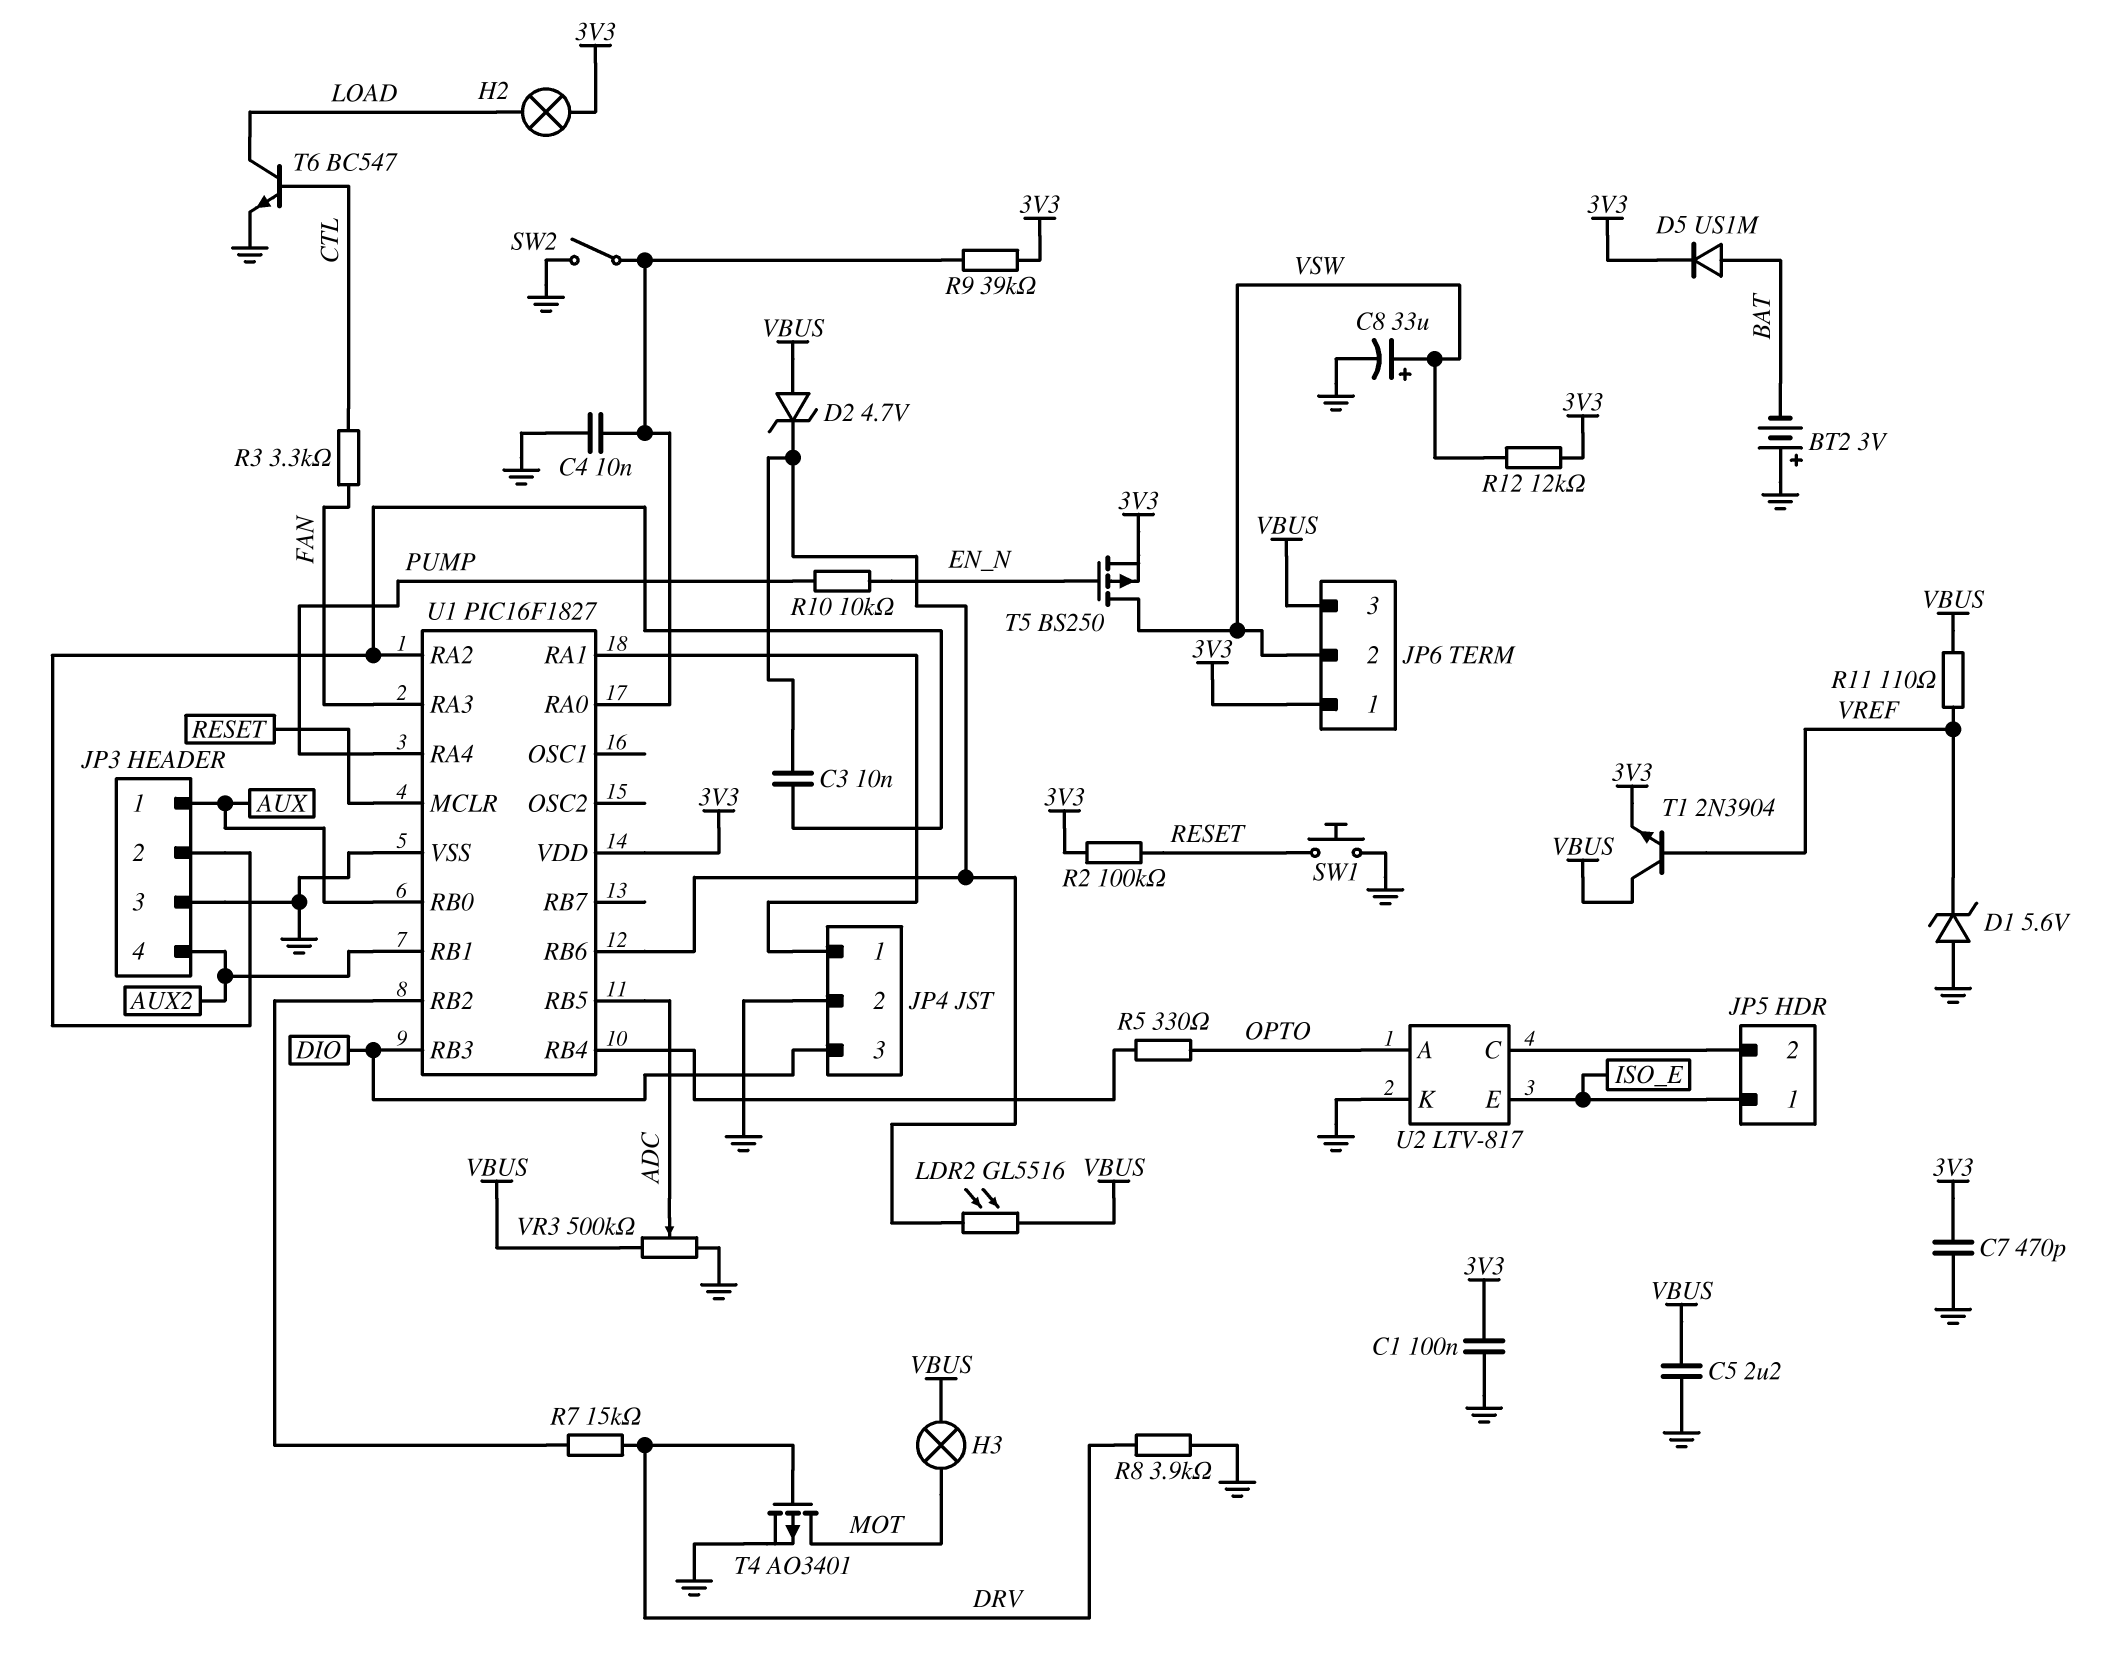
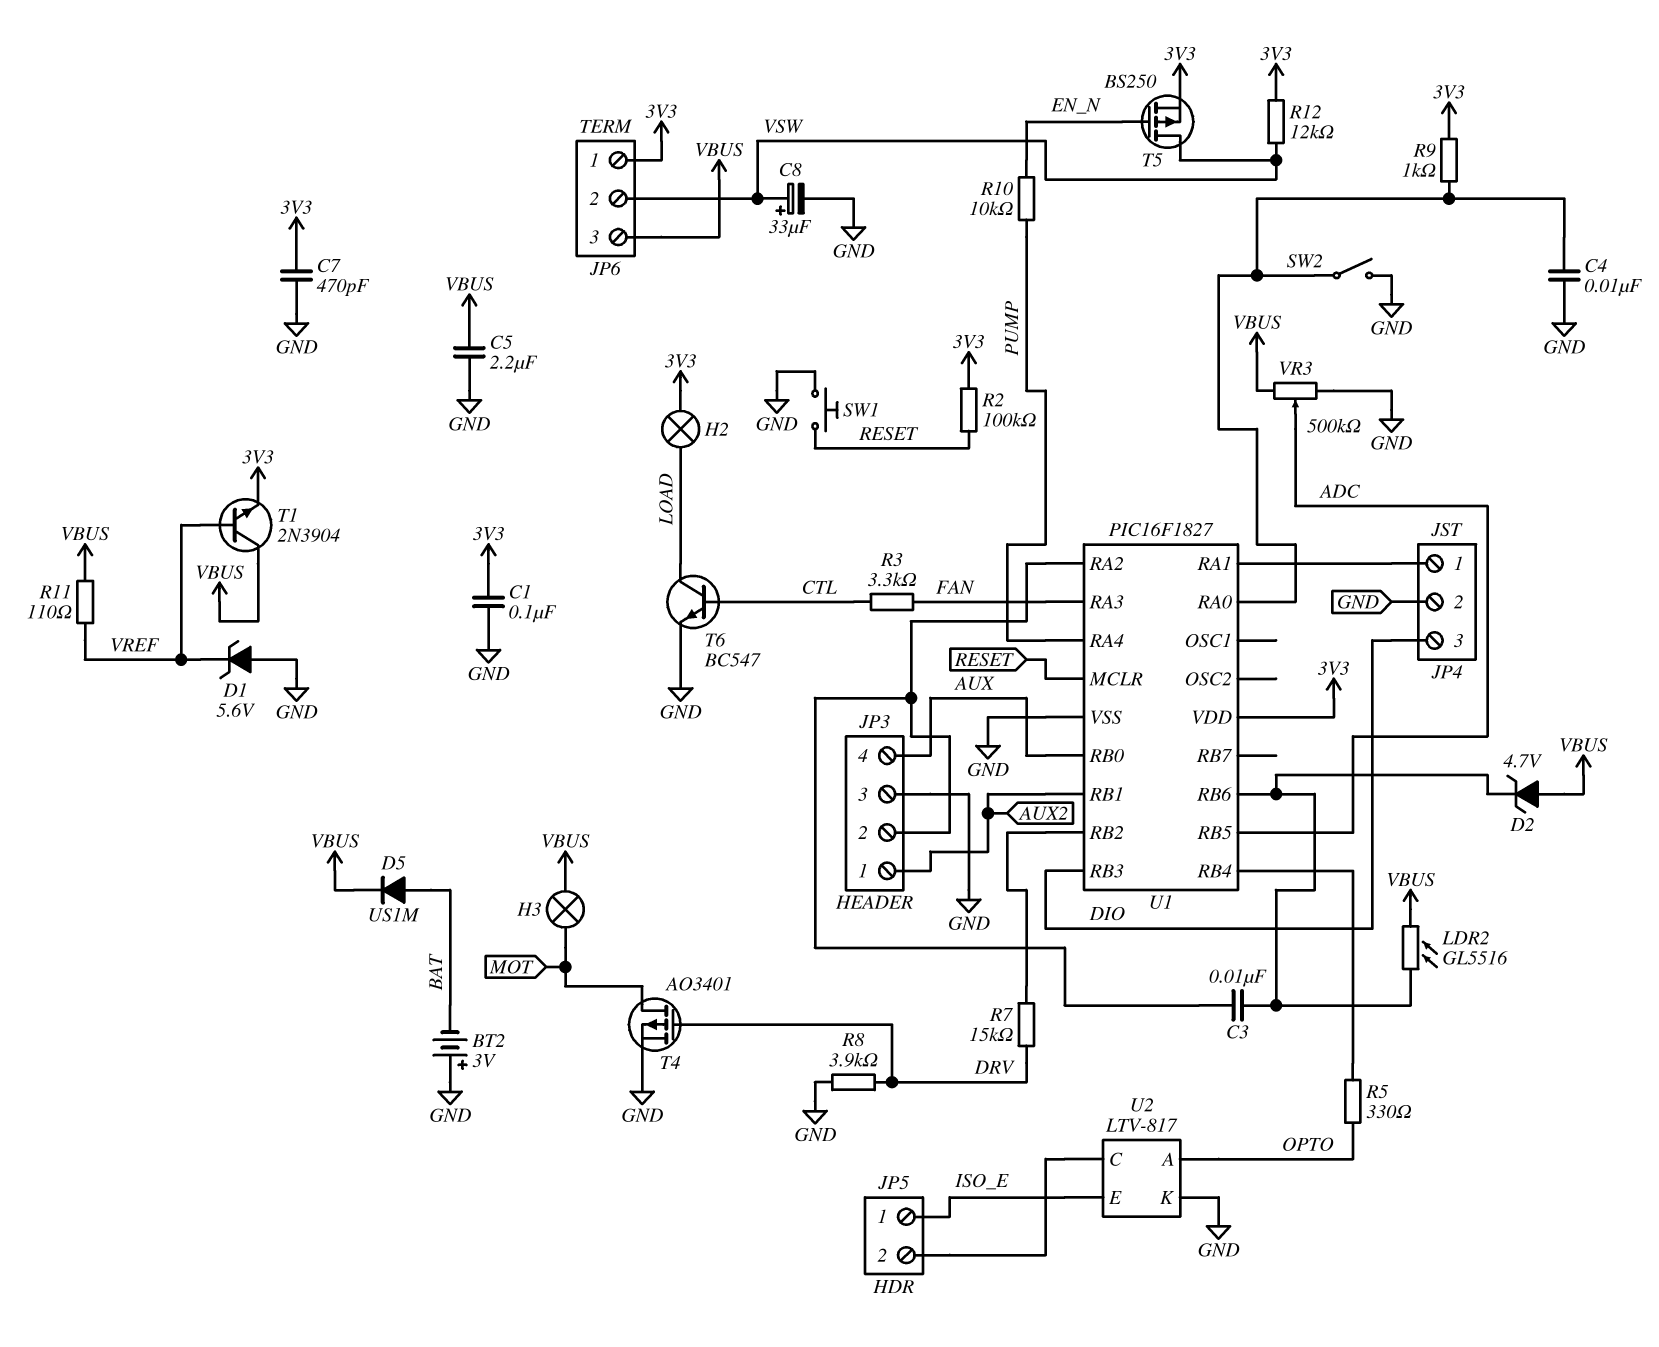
D5: diode US1M (A BAT, K 3V3) -> diode US1M (A BAT, K VBUS)
JP3 pin 1: AUX -> AUX2
JP3 pin 4: AUX2 -> AUX
R9: 39k (3V3, U1/RA0) -> 1k (3V3, U1/RA0)

